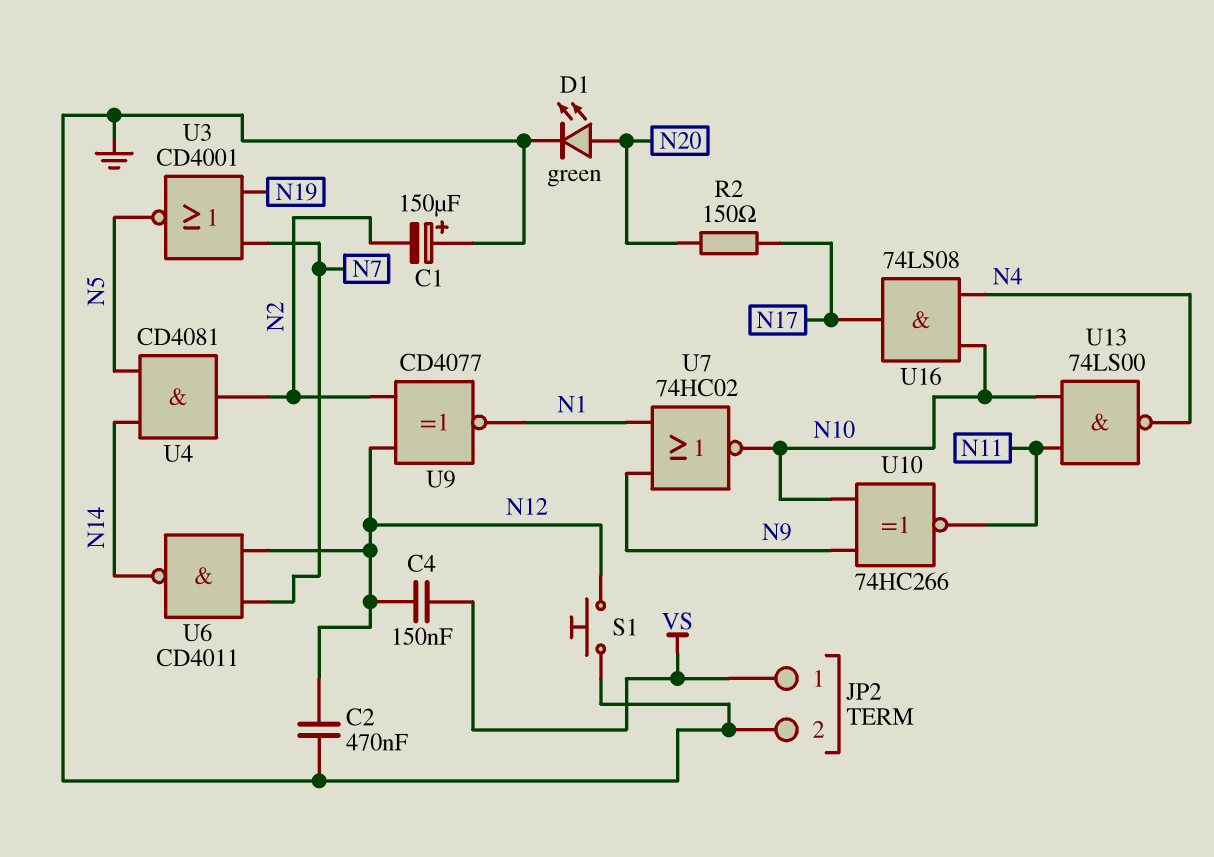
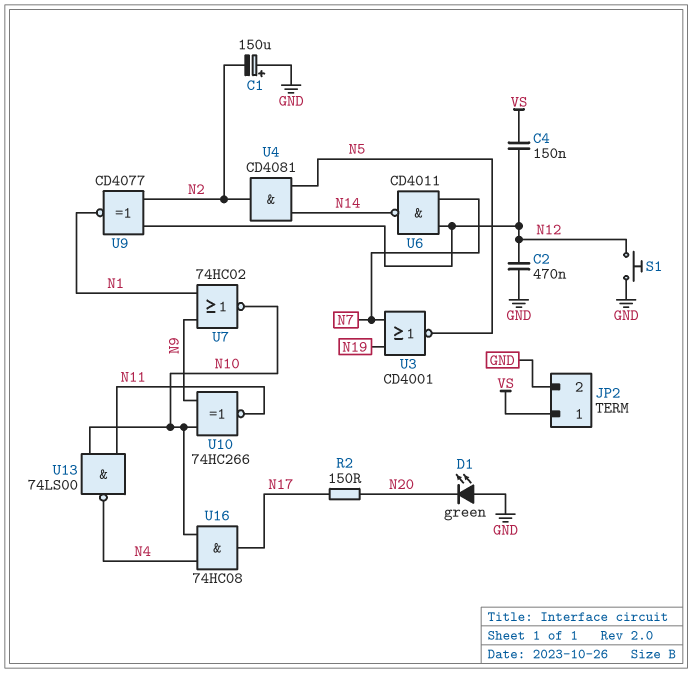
D1: LED green (A N20, K GND) -> LED green (A GND, K N20)
U16: AND 74LS08 (in N4, in N10, out N17) -> AND 74HC08 (in N4, in N10, out N17)

